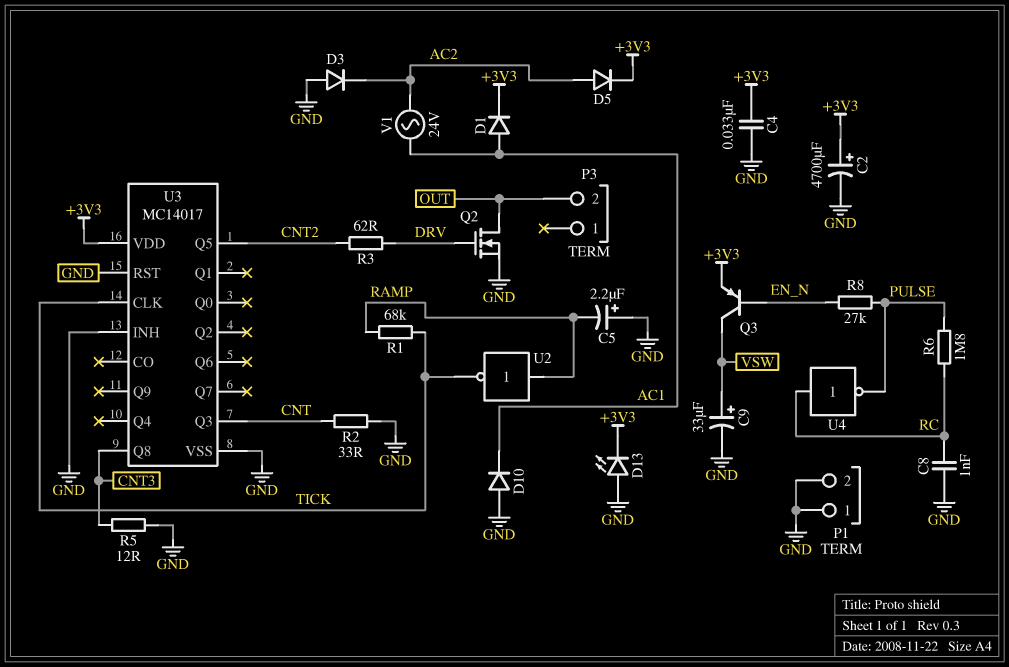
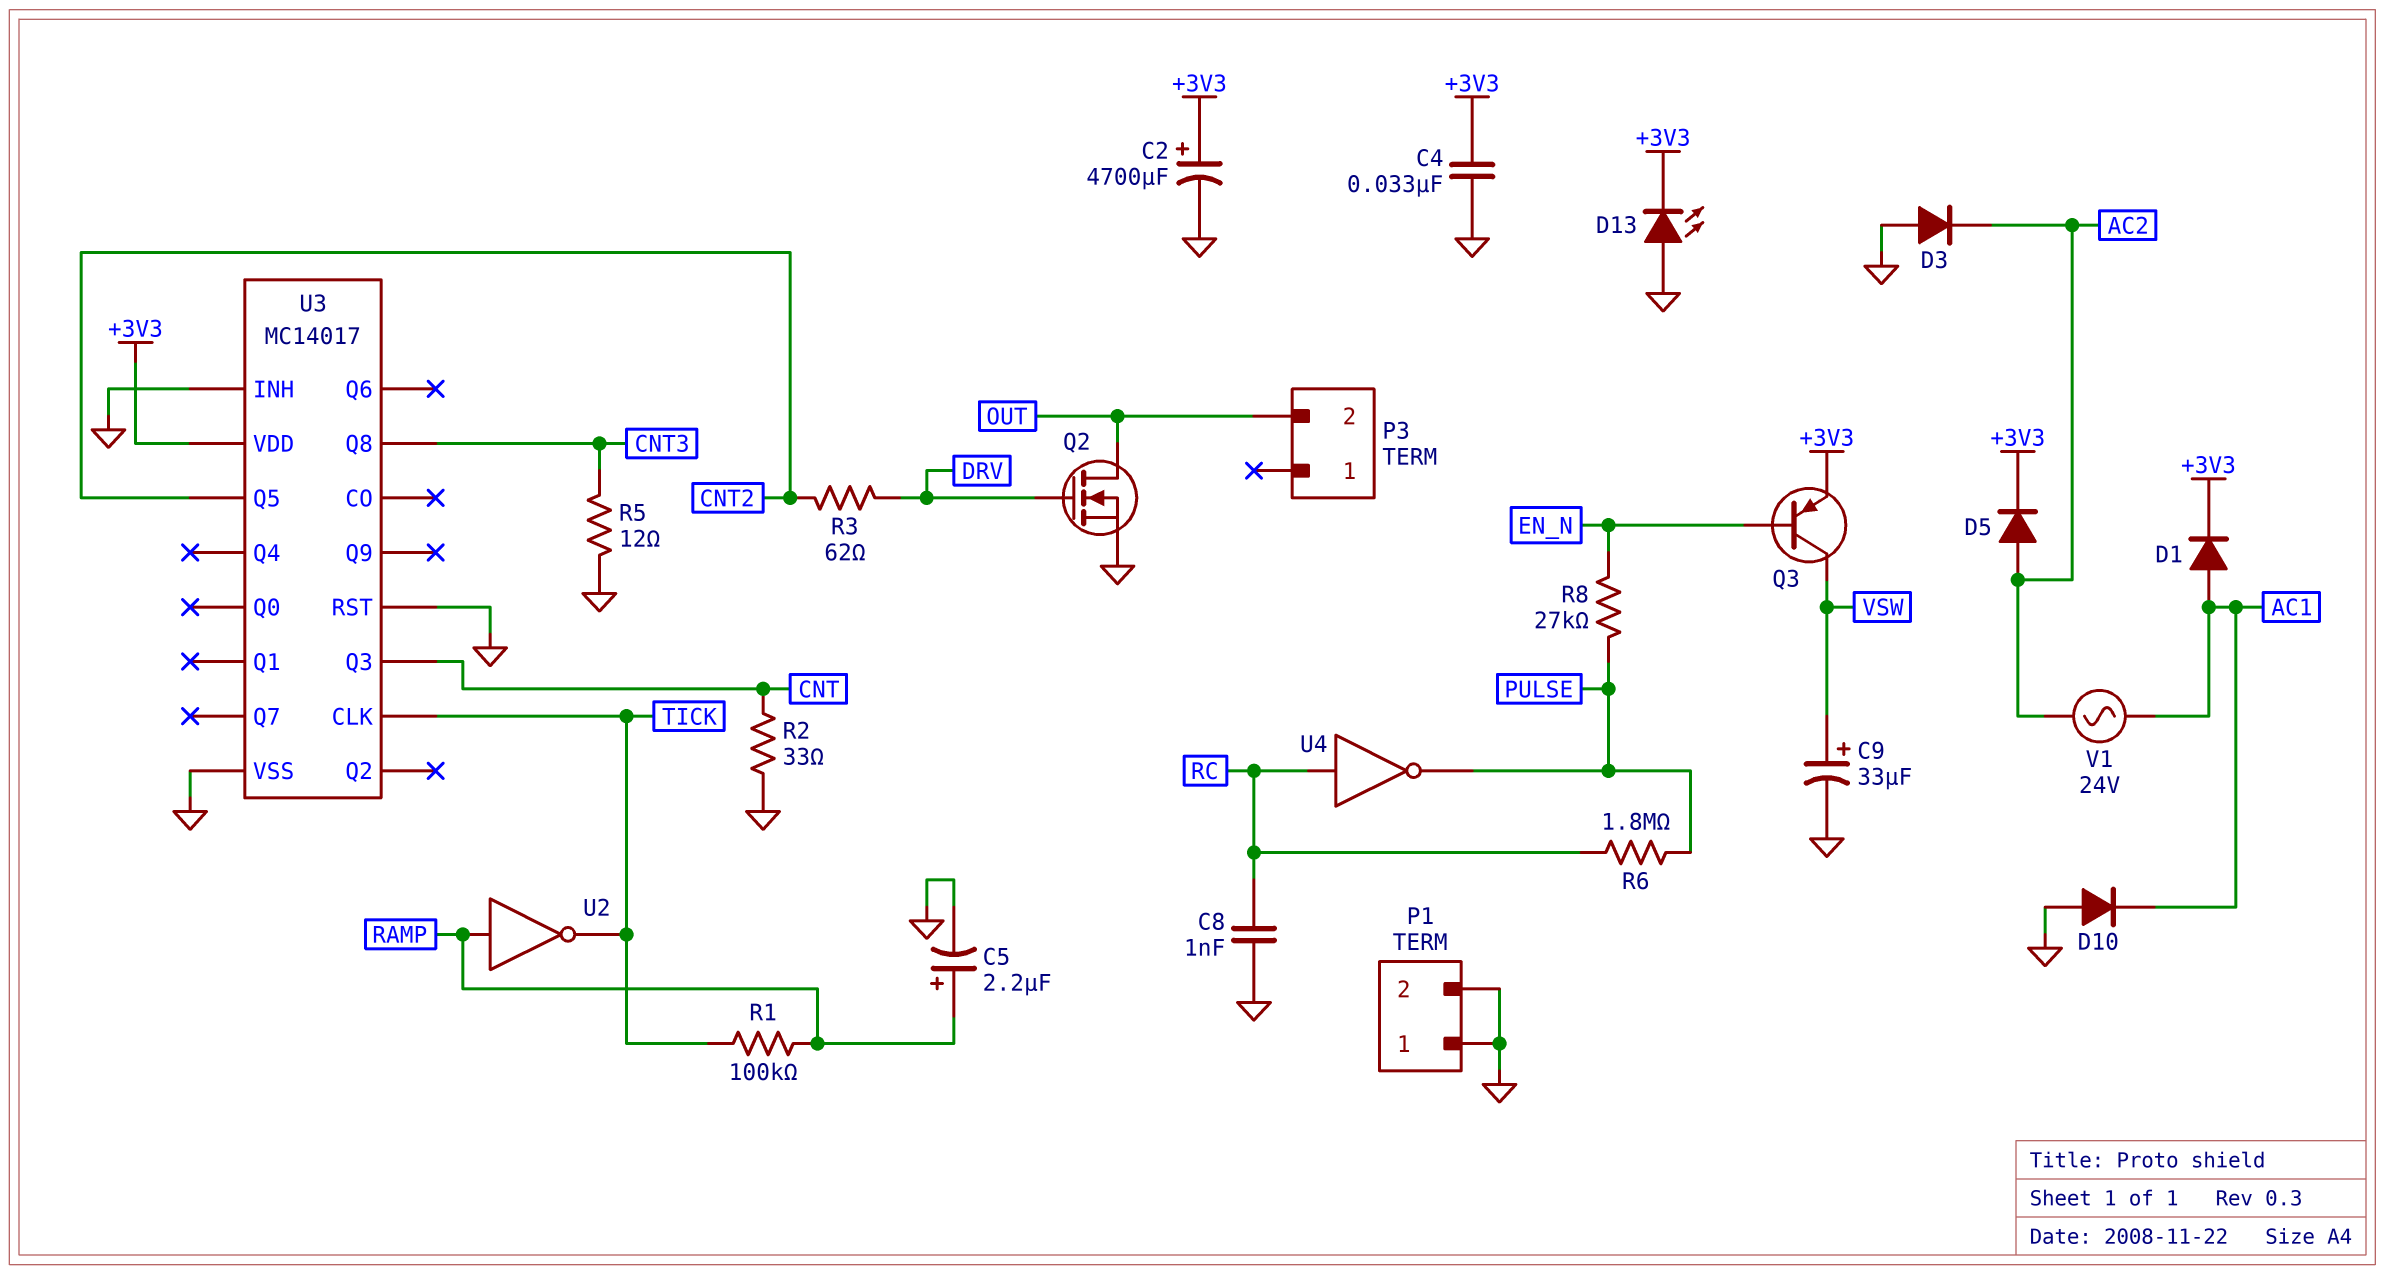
C5: 2.2uF (plus GND, minus RAMP) -> 2.2uF (plus RAMP, minus GND)
R1: 68k (RAMP, TICK) -> 100k (RAMP, TICK)

